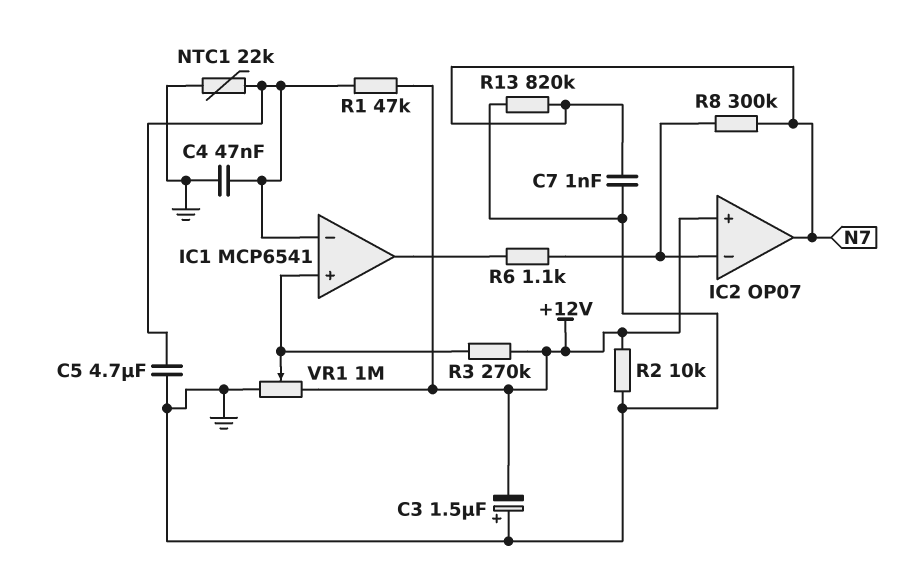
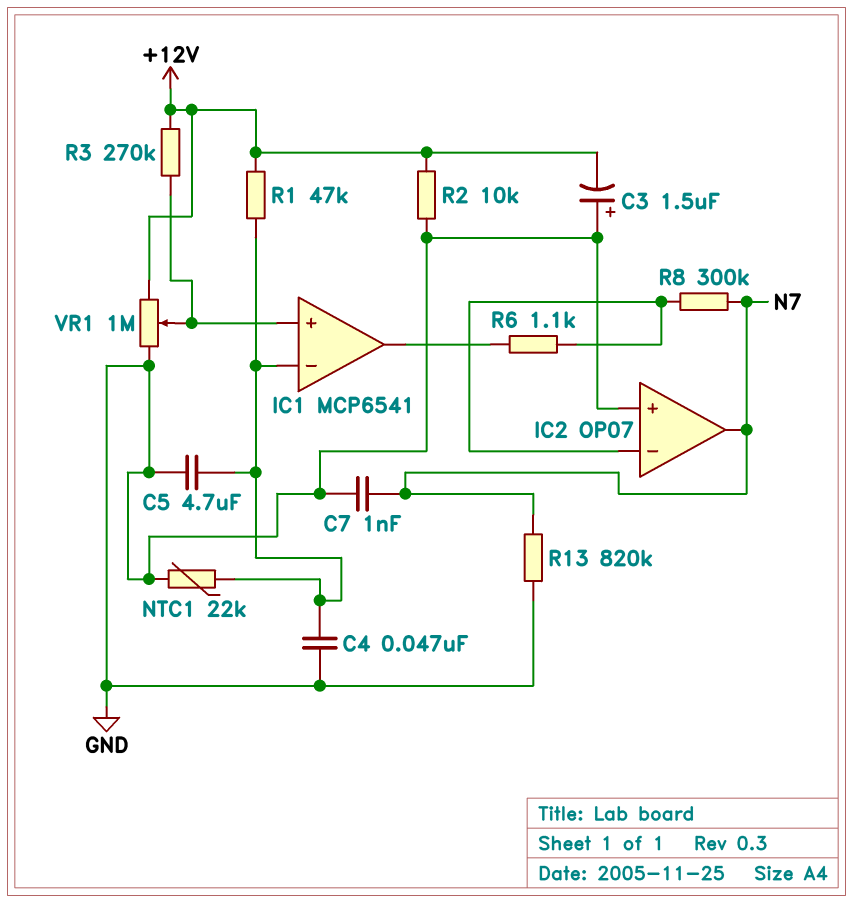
IC2 pin in+: +12V -> GND

